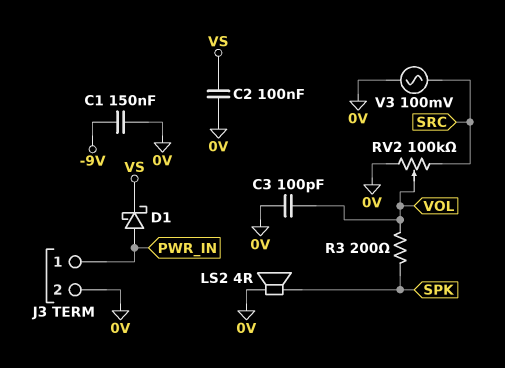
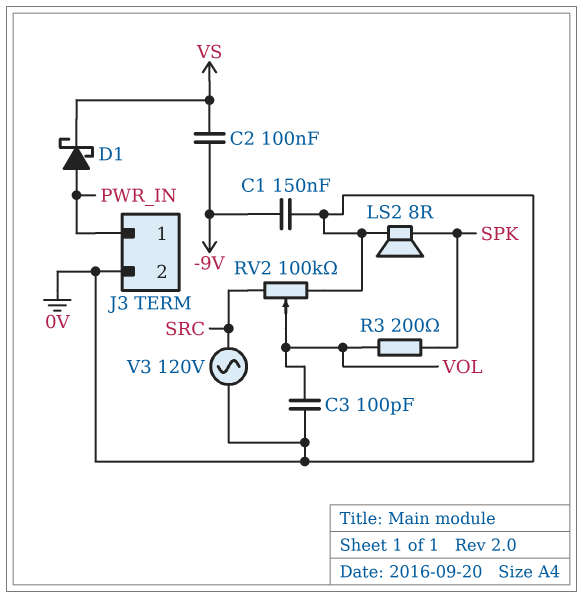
C2: 100nF (0V, VS) -> 100nF (-9V, VS)
LS2: speaker 4R (0V, SPK) -> speaker 8R (0V, SPK)
V3: AC 100mV (0V, SRC) -> AC 120V (0V, SRC)

